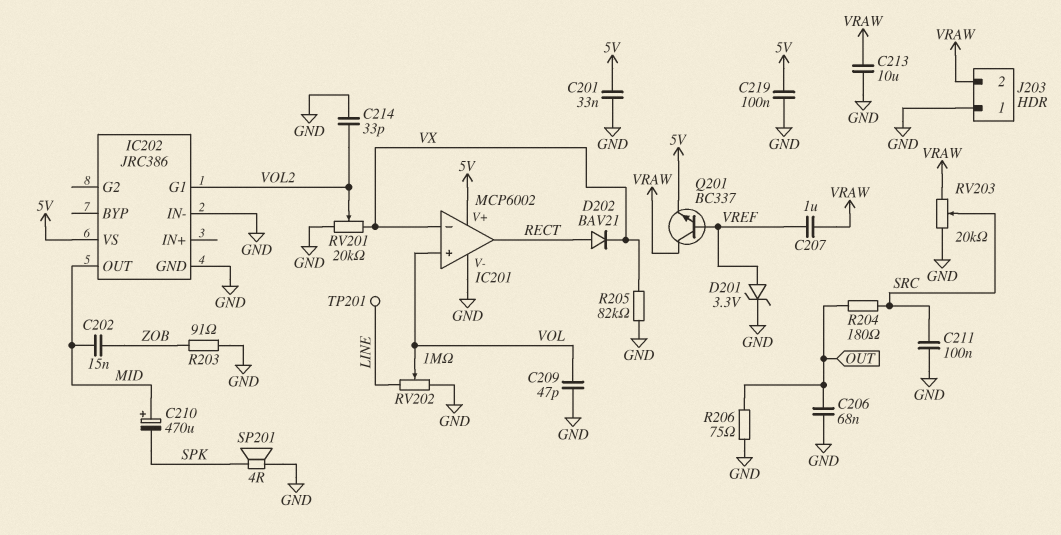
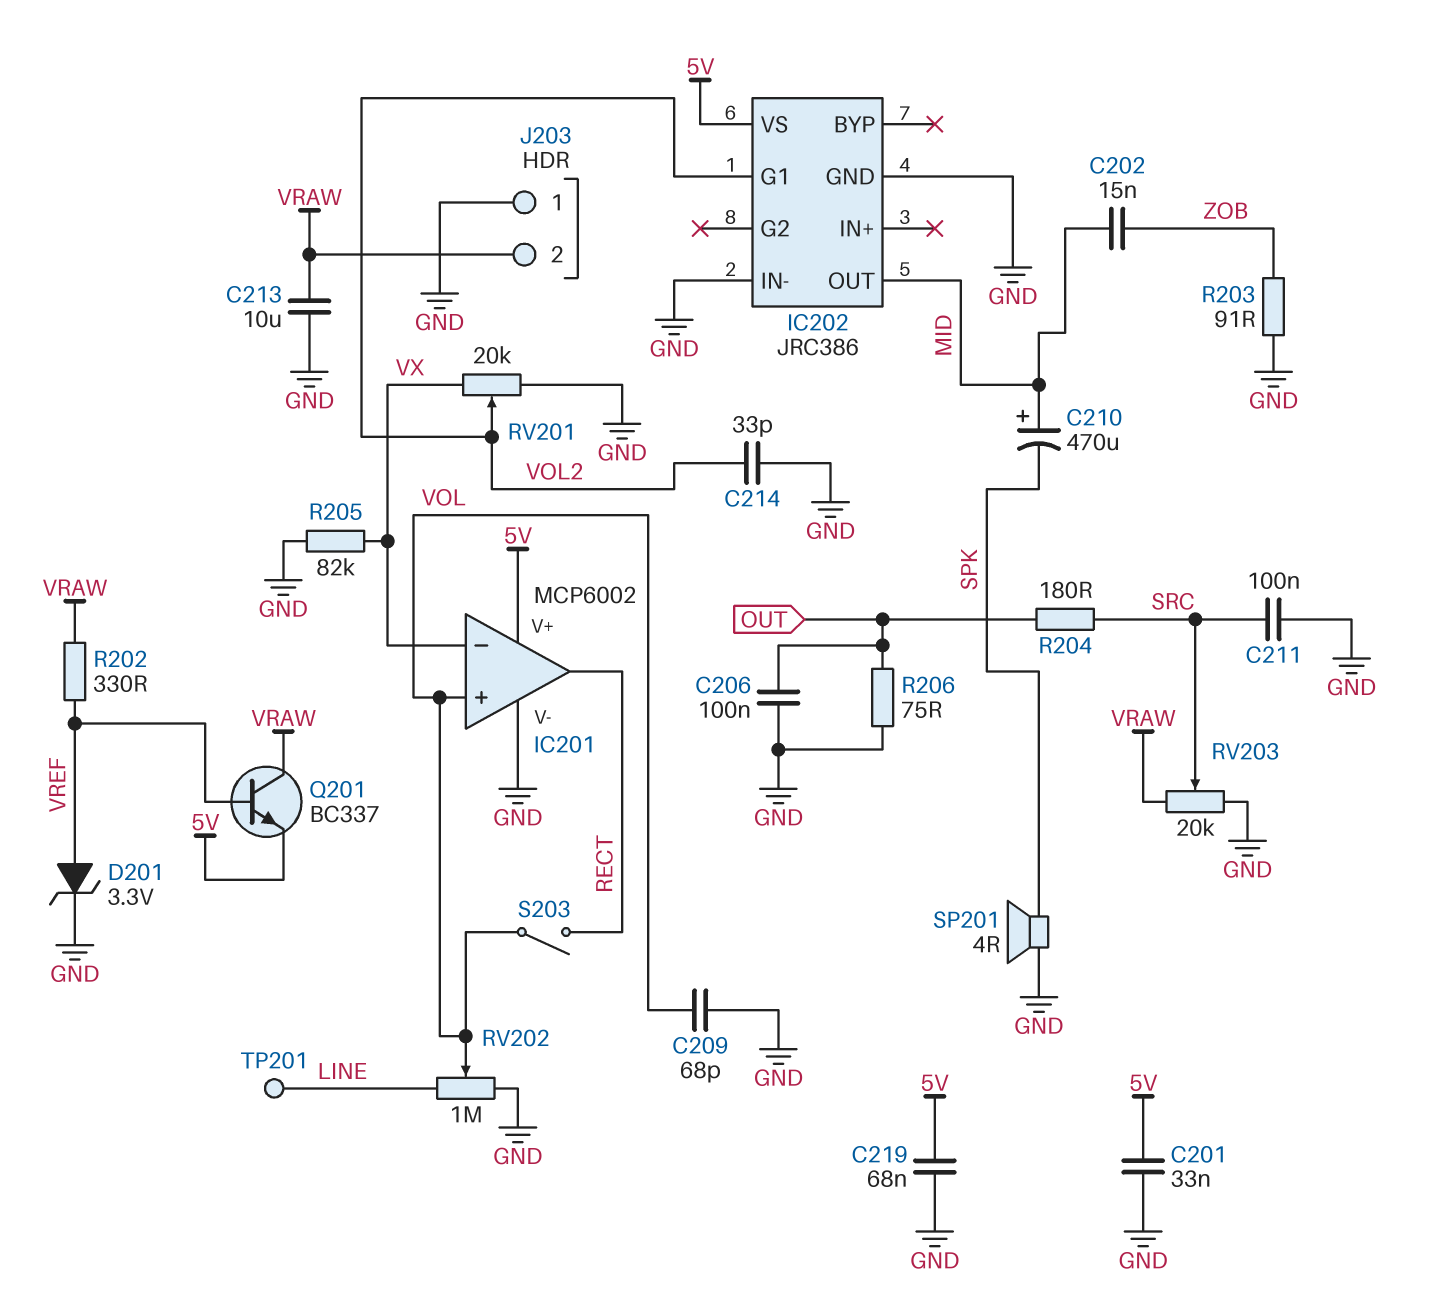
C206: 68nF (GND, OUT) -> 100nF (GND, OUT)
C207: 1uF (VRAW, VREF) -> none
C209: 47pF (GND, VOL) -> 68pF (GND, VOL)
C219: 100nF (5V, GND) -> 68nF (5V, GND)
D202: diode BAV21 (A RECT, K VX) -> none
R202: none -> 330 (VRAW, VREF)
S203: none -> switch (RECT, VOL)

